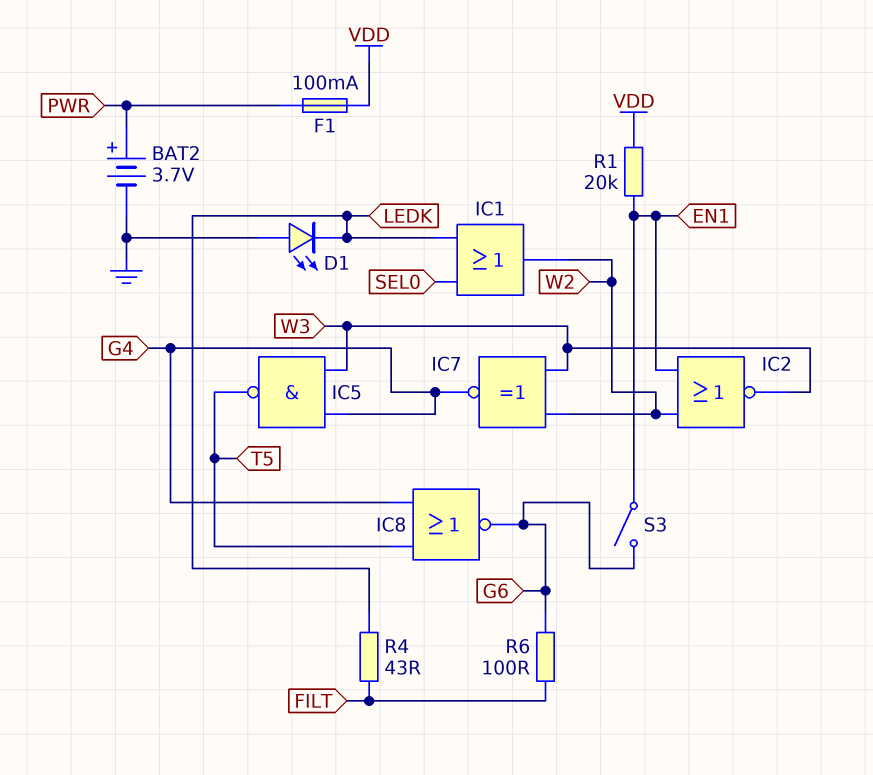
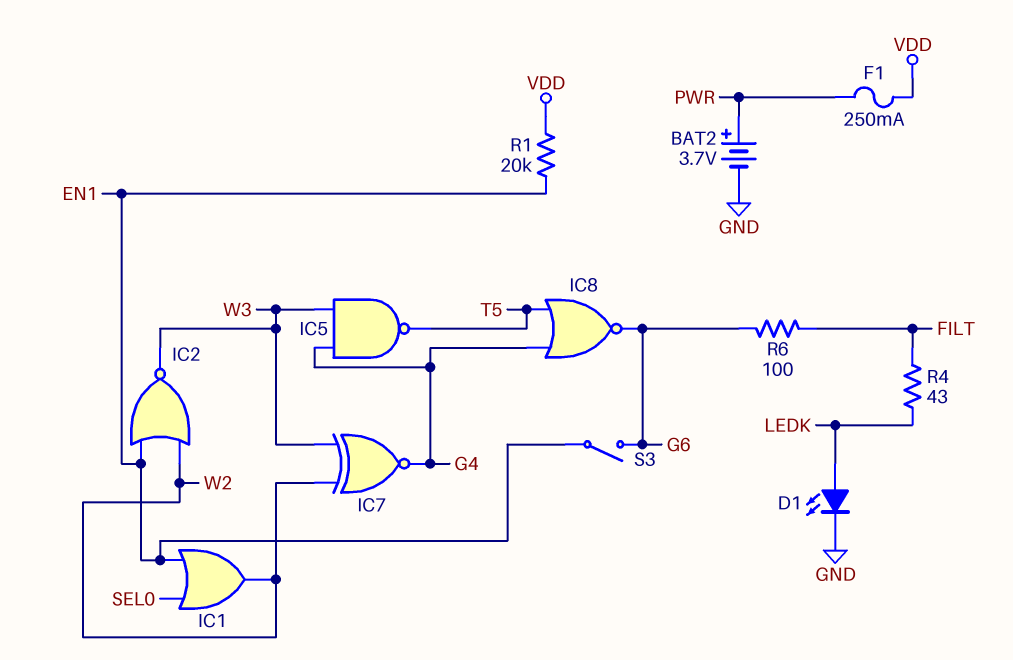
D1: LED (A GND, K LEDK) -> LED (A LEDK, K GND)
F1: 100mA (PWR, VDD) -> 250mA (PWR, VDD)
IC1: OR (in LEDK, in SEL0, out W2) -> OR (in EN1, in SEL0, out W2)

